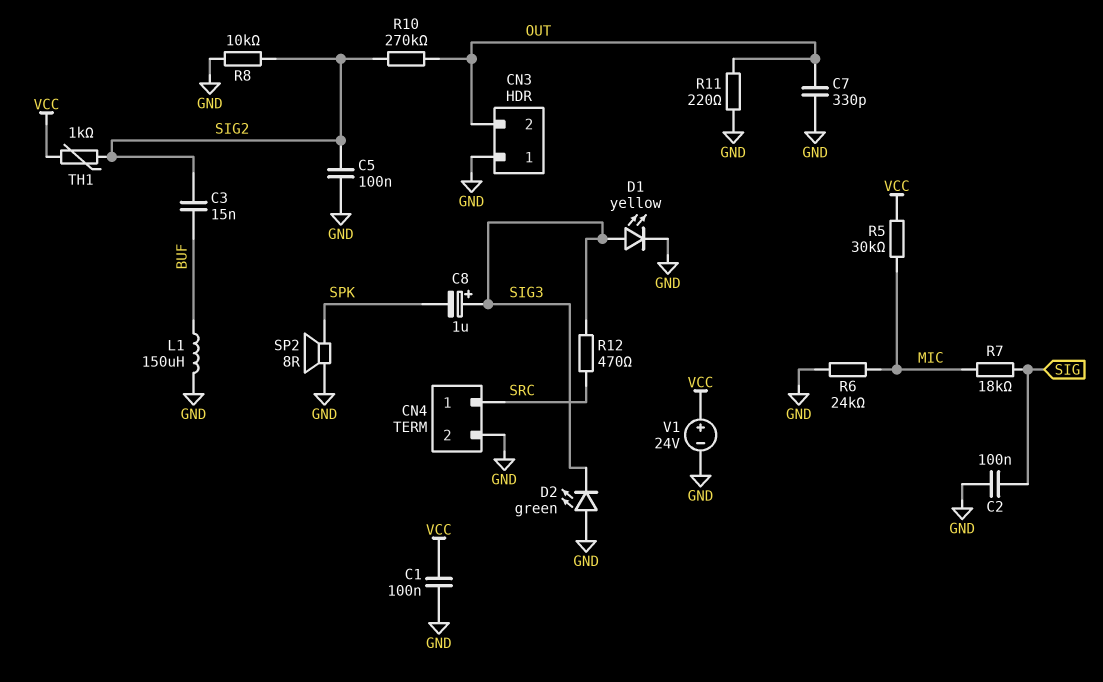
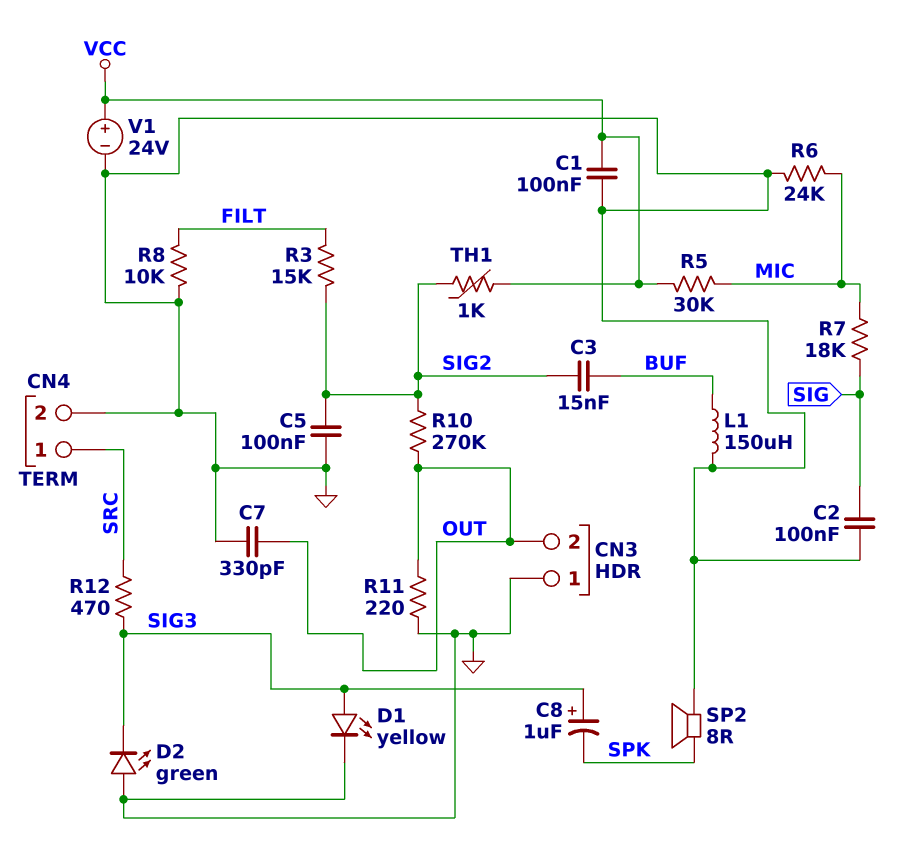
R3: none -> 15k (FILT, SIG2)
R8: 10k (GND, SIG2) -> 10k (FILT, GND)

